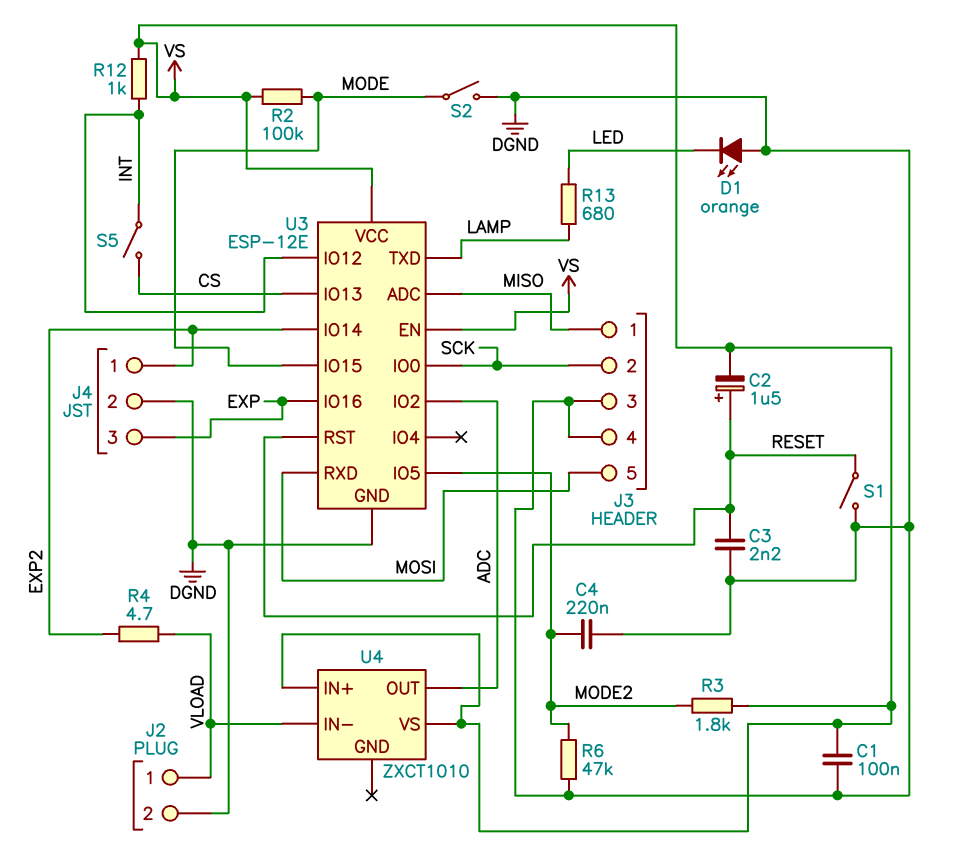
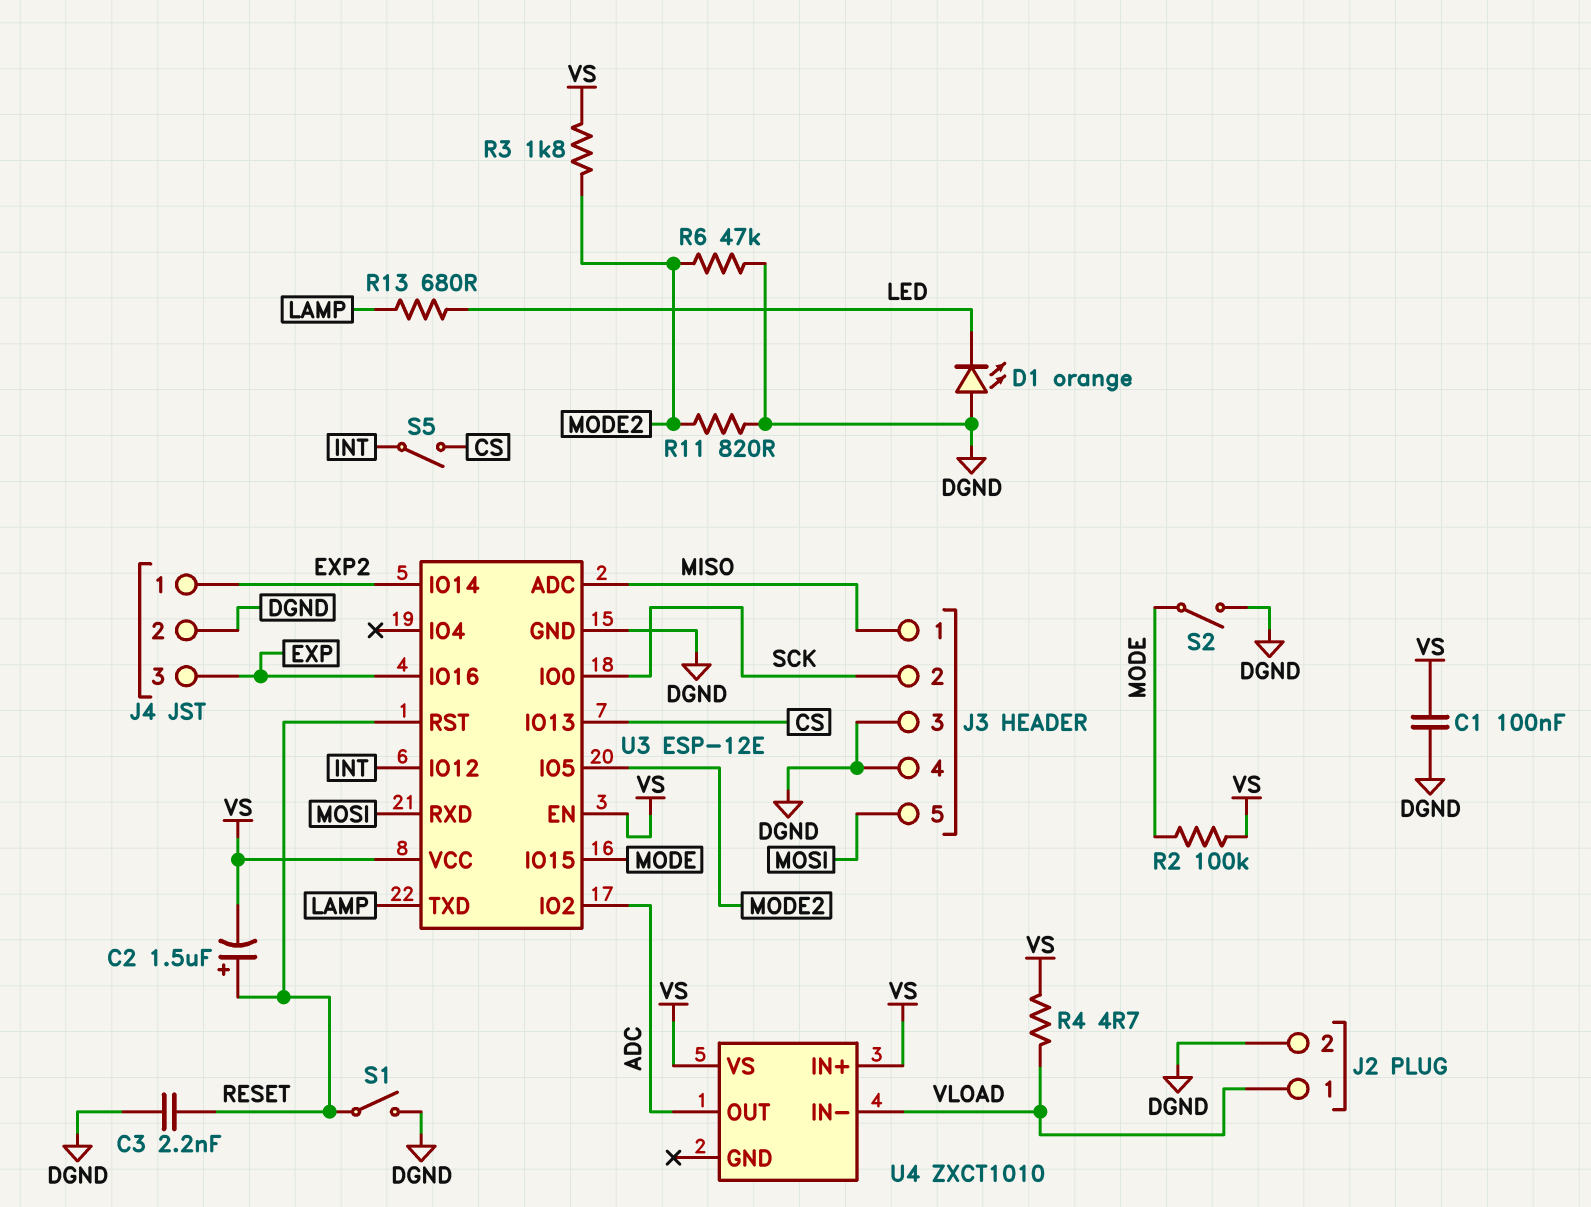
C4: 220nF (DGND, MODE2) -> none
R4: 4.7 (EXP2, VLOAD) -> 4.7 (VLOAD, VS)
R11: none -> 820 (DGND, MODE2)
R12: 1k (INT, VS) -> none

